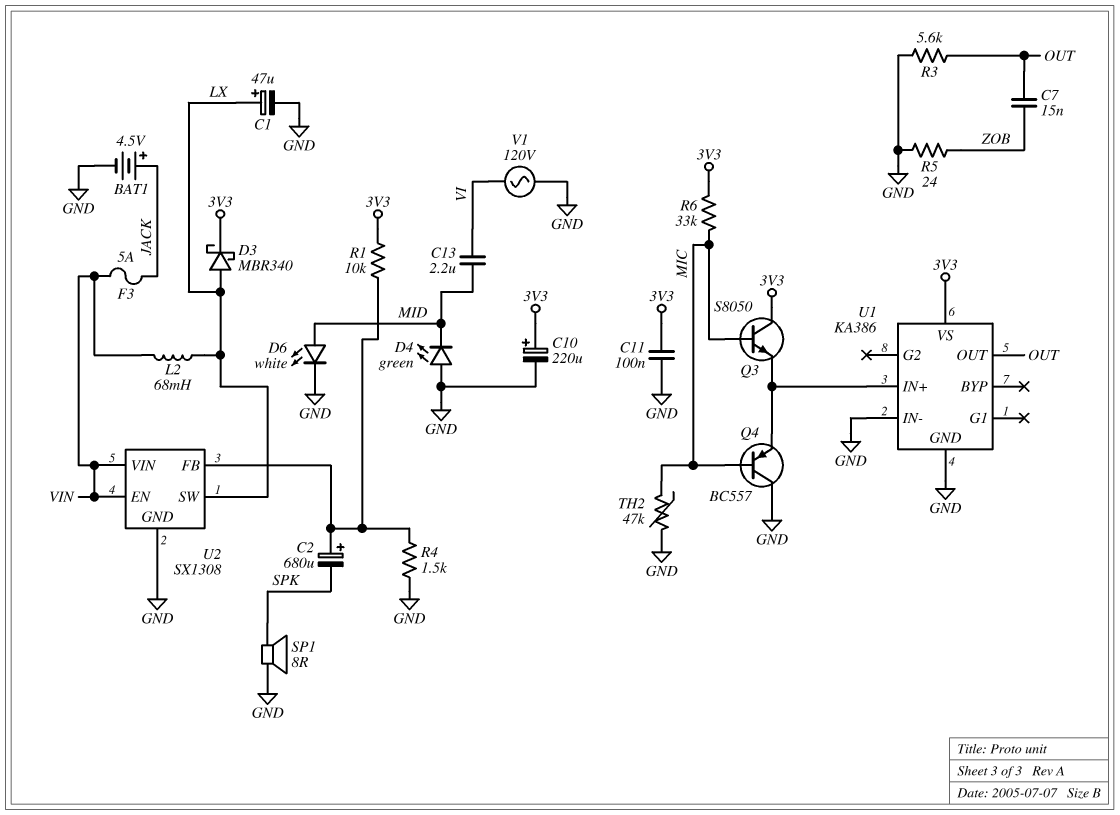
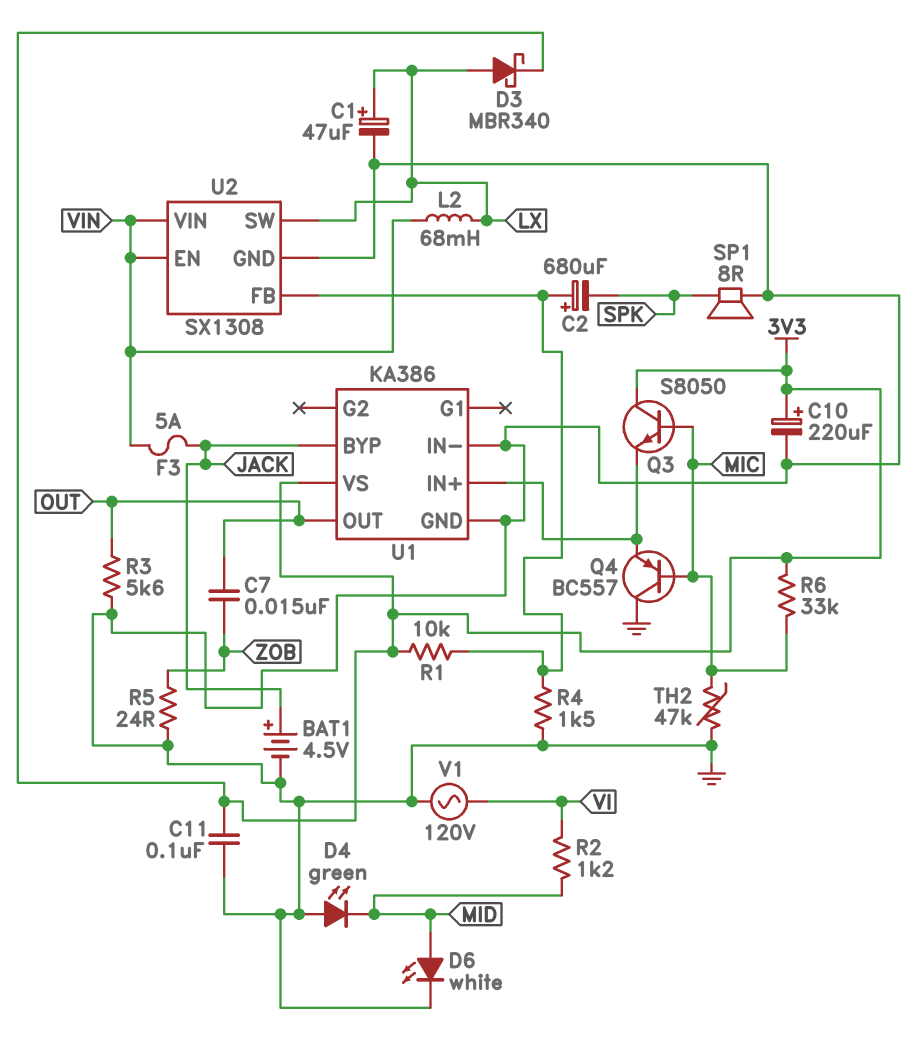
C13: 2.2uF (MID, VI) -> none
R2: none -> 1.2k (MID, VI)
U1 pin BYP: none -> JACK

